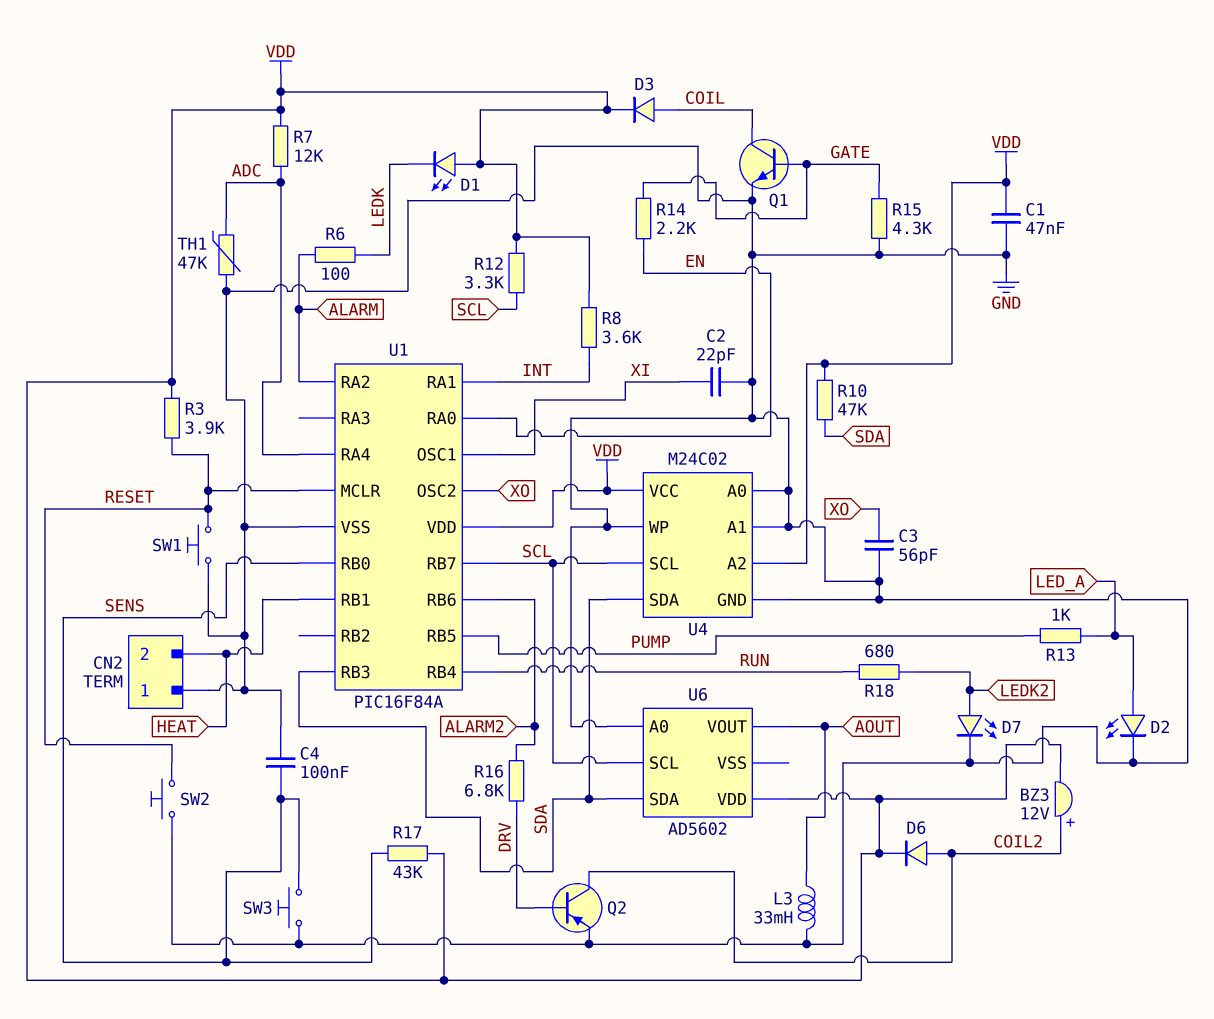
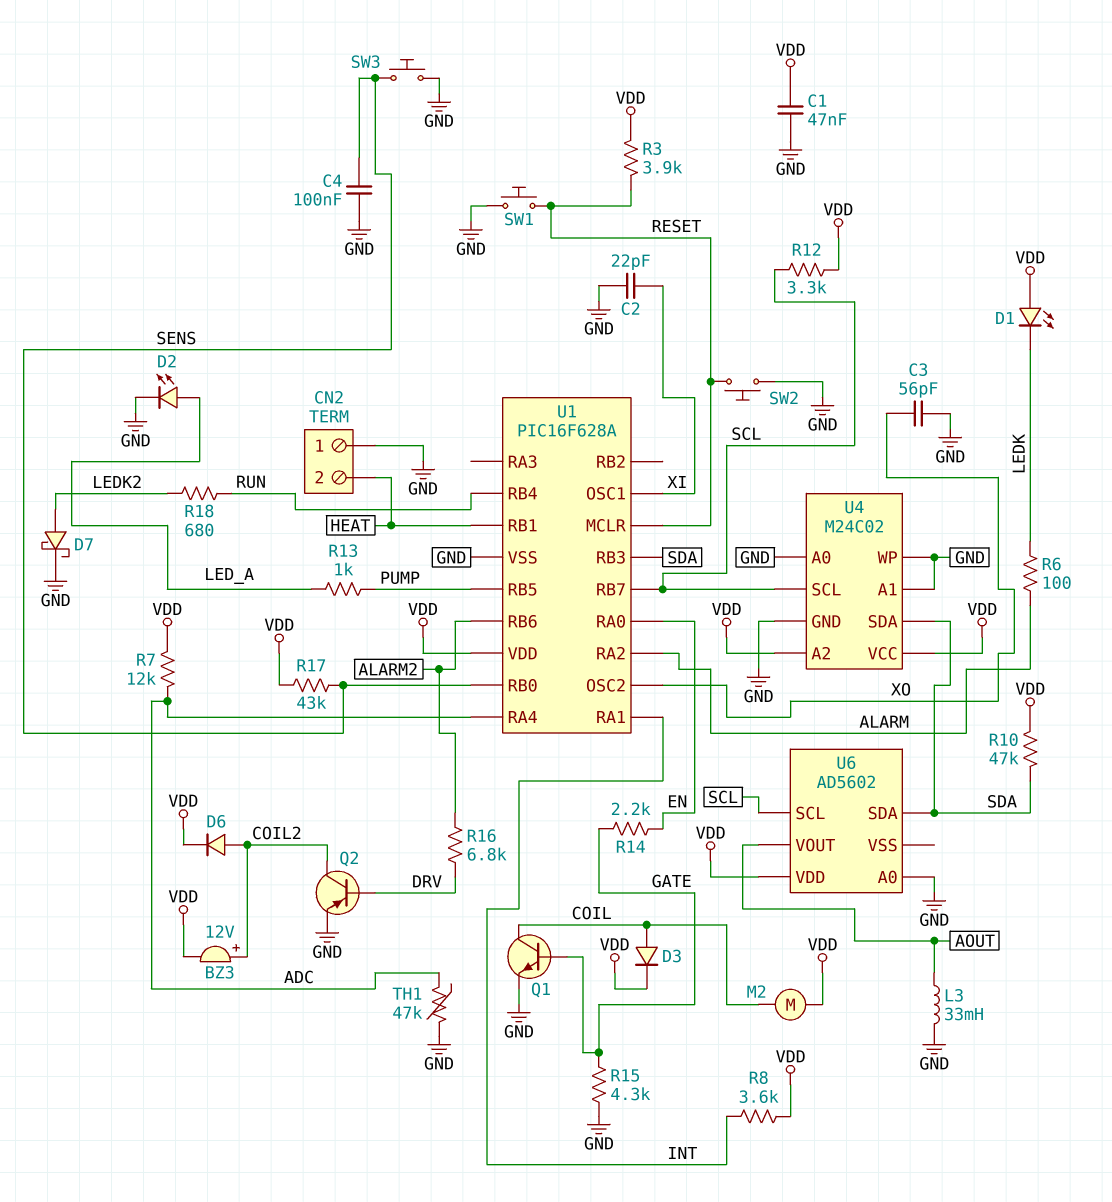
D7: LED (A LEDK2, K GND) -> schottky (A LEDK2, K GND)
M2: none -> motor (COIL, VDD)
U1: PIC16F84A -> PIC16F628A

